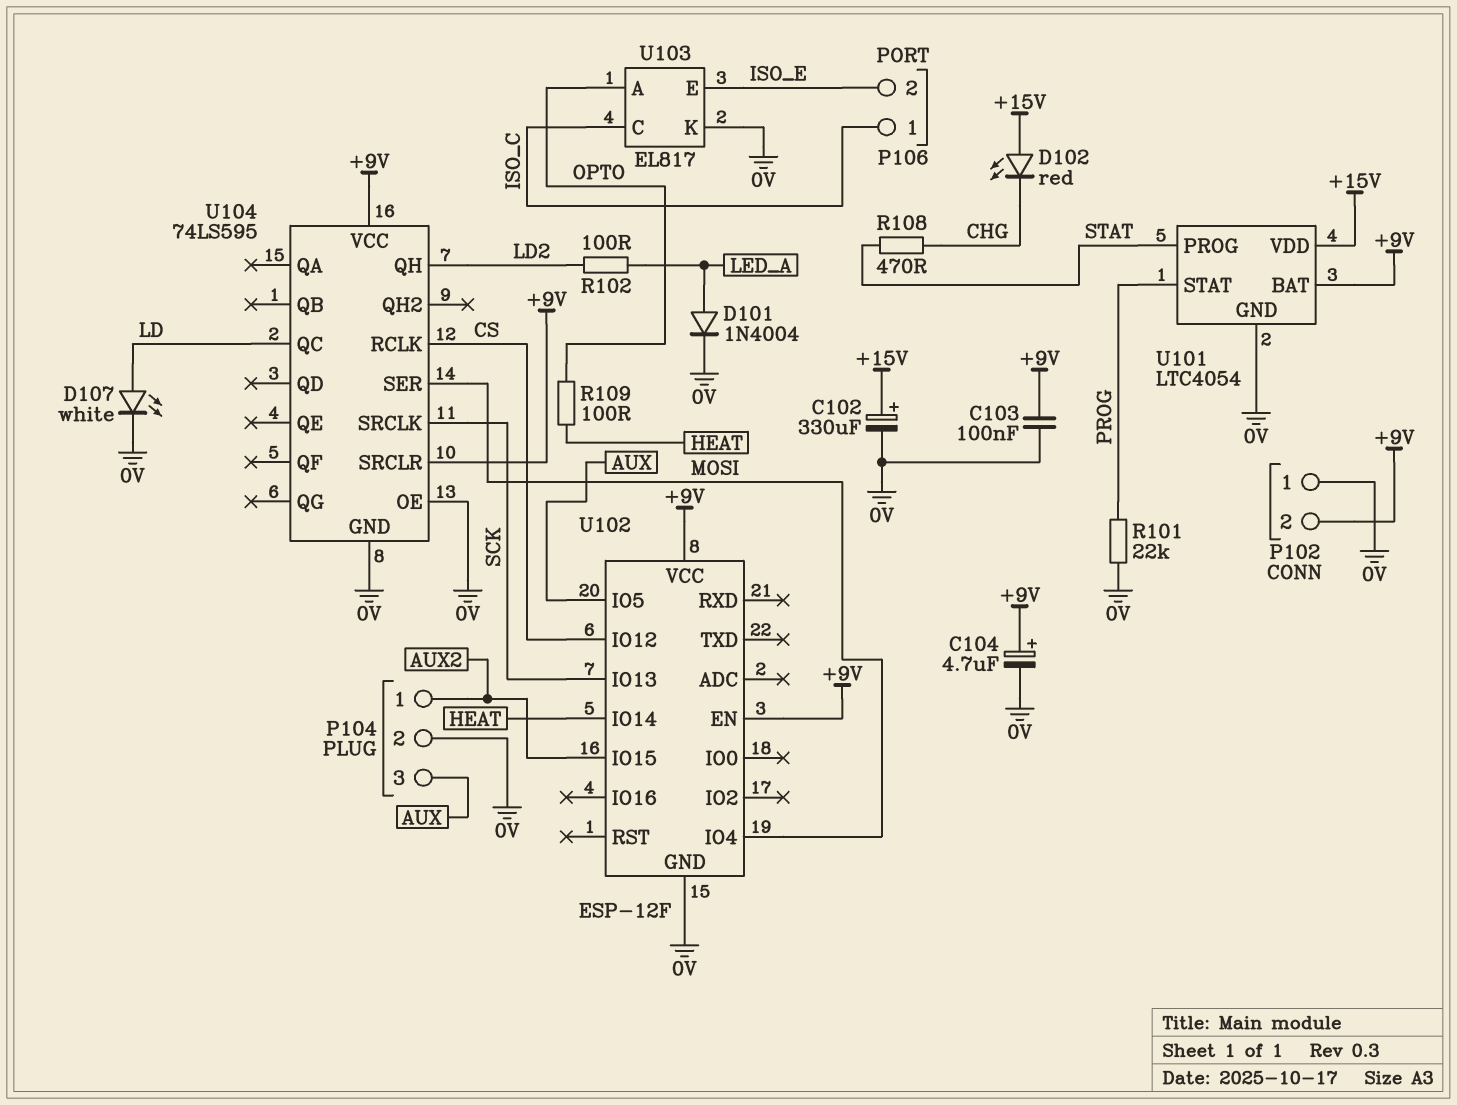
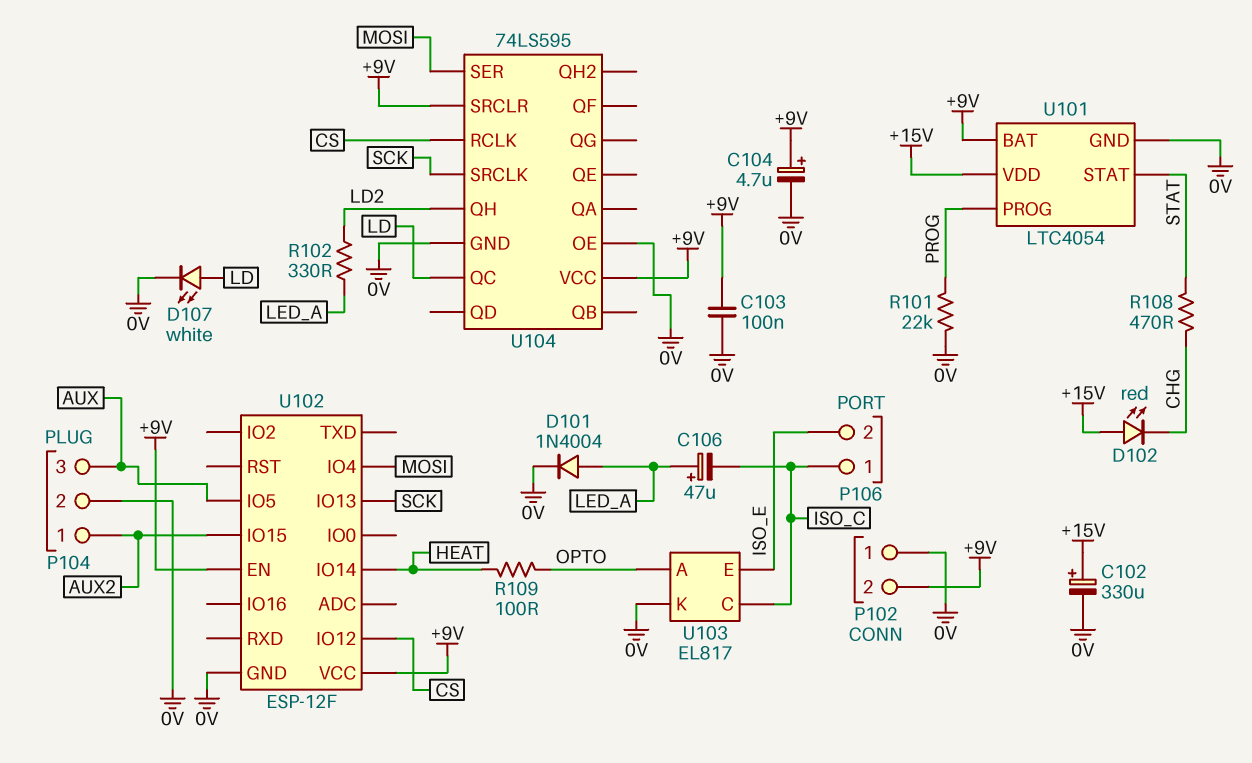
C106: none -> 47uF (plus LED_A, minus ISO_C)
R102: 100 (LD2, LED_A) -> 330 (LD2, LED_A)
U101 pin PROG: STAT -> PROG
U101 pin STAT: PROG -> STAT

